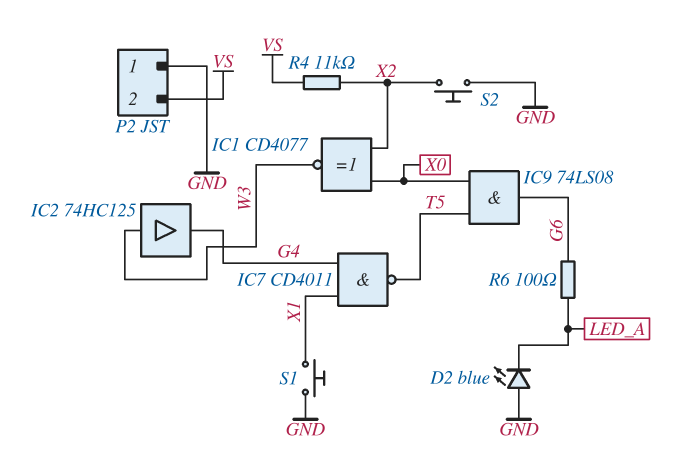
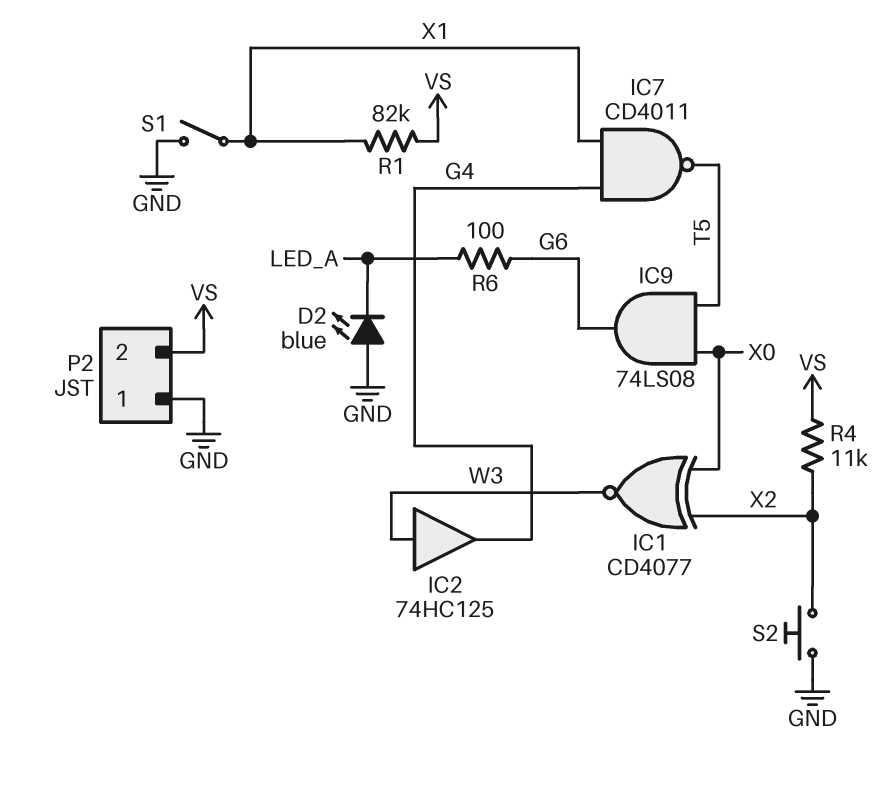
R1: none -> 82k (VS, X1)
S1: button (GND, X1) -> switch (GND, X1)

